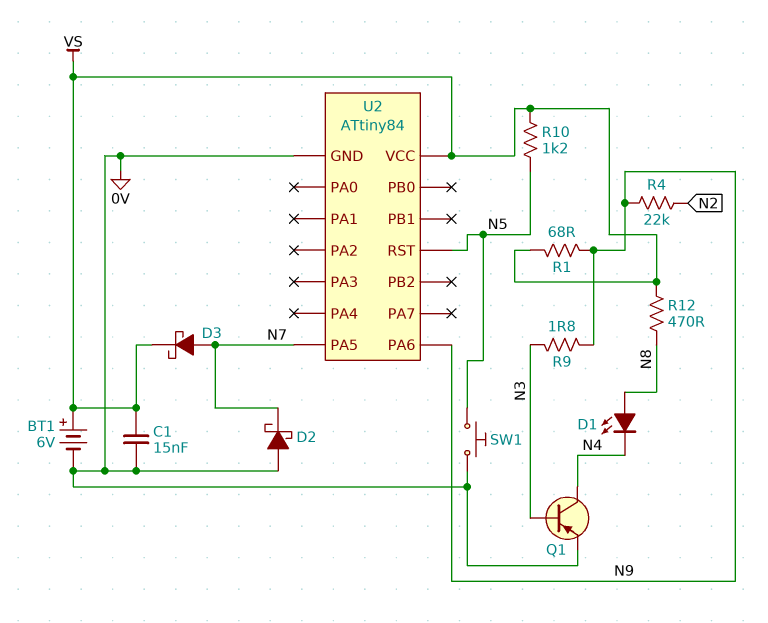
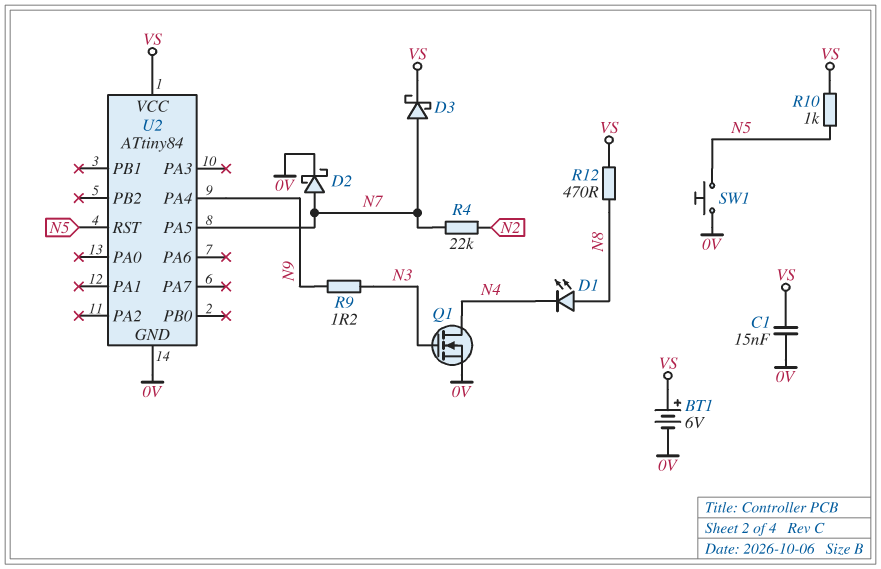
D2: schottky (A 0V, K N7) -> schottky (A N7, K 0V)
Q1: PNP (B N3, C N4, E 0V) -> NMOS (G N3, D N4, S 0V)
R1: 68 (N9, VS) -> none
R4: 22k (N2, N9) -> 22k (N2, N7)
R9: 1.8 (N3, N9) -> 1.2 (N3, N9)
R10: 1.2k (N5, VS) -> 1k (N5, VS)
U2 pin PA4: none -> N9
U2 pin PA6: N9 -> none

